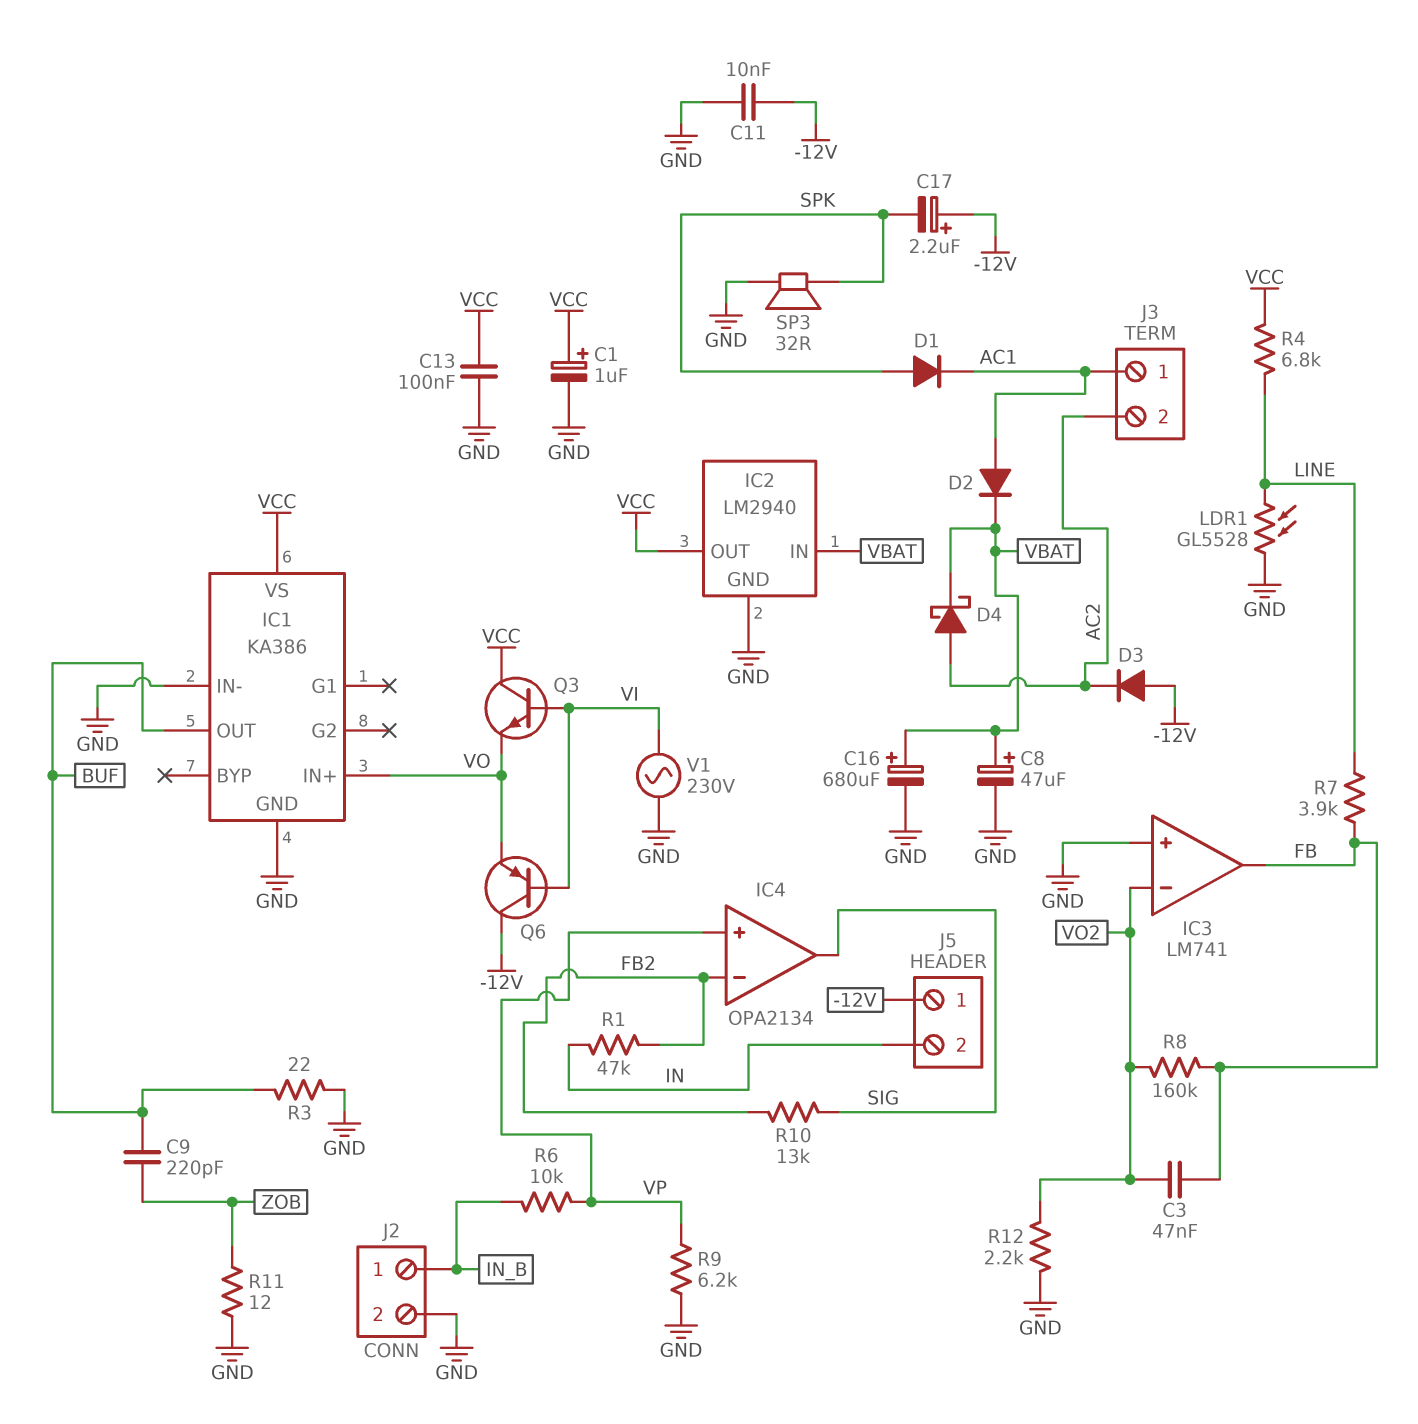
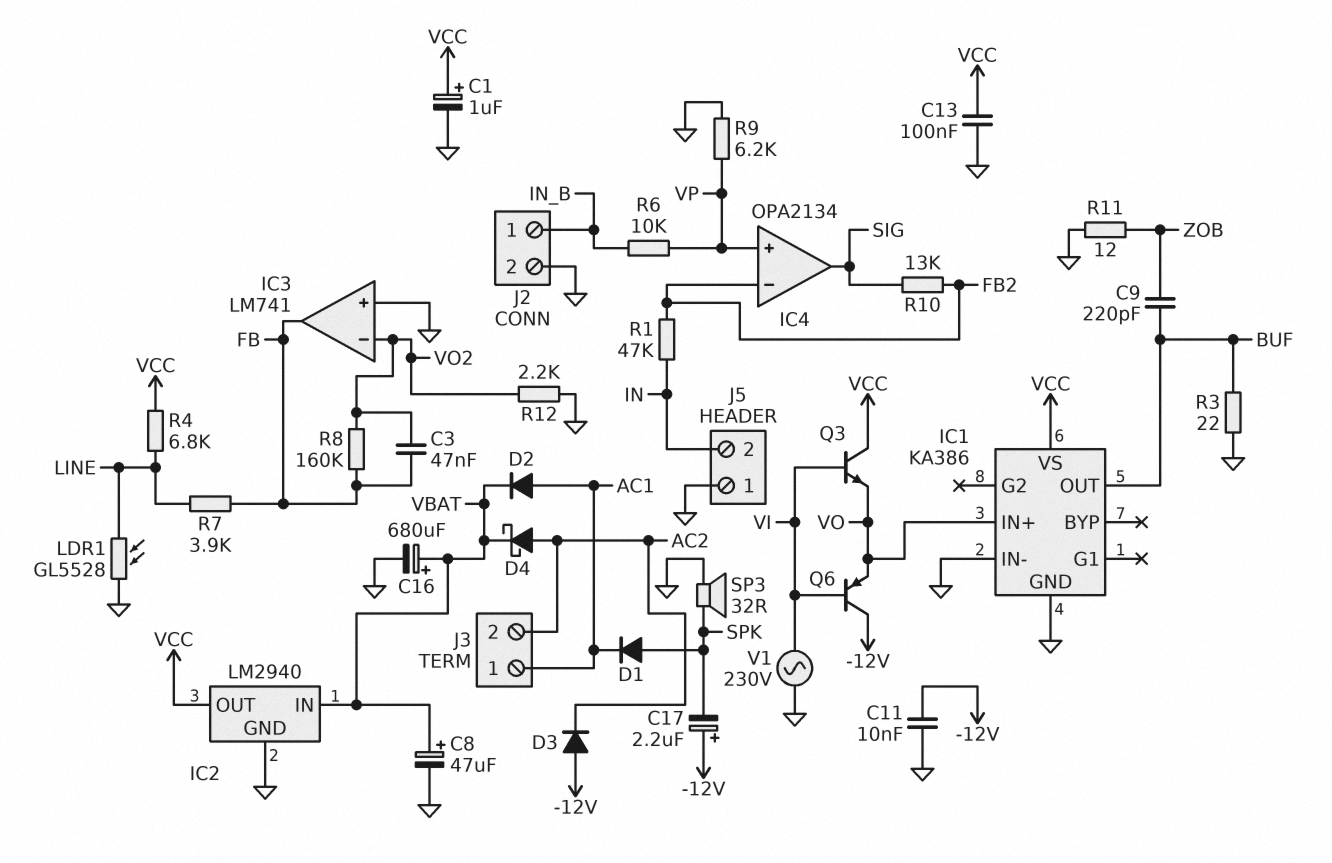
J5 pin 1: -12V -> GND

